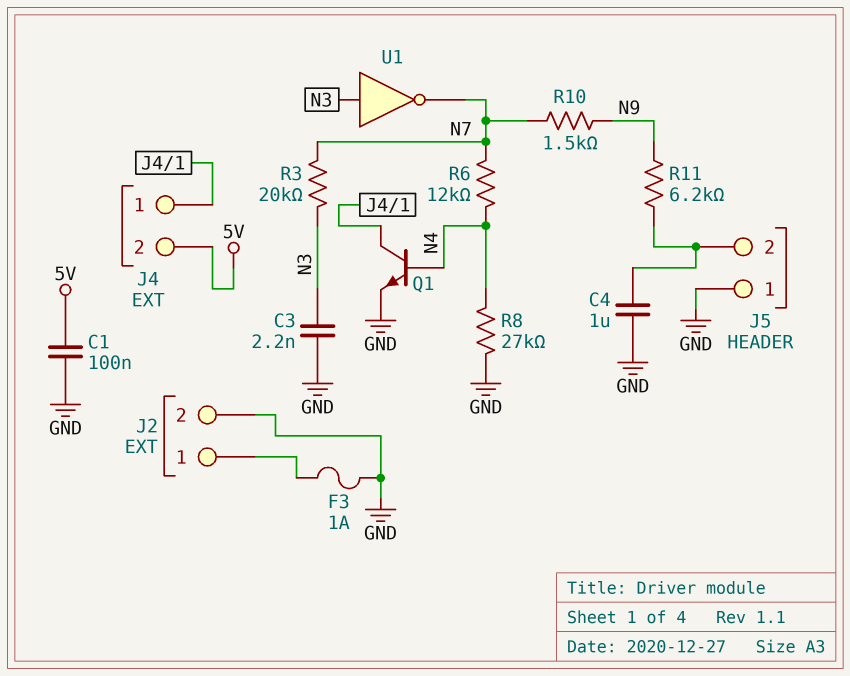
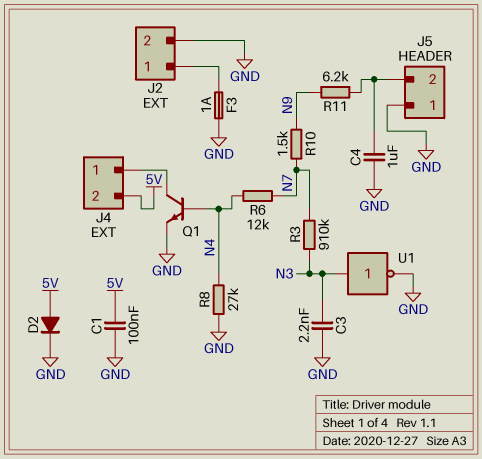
D2: none -> diode (A 5V, K GND)
R3: 20k (N3, N7) -> 910k (N3, N7)
U1: NOT (in N3, out N7) -> NOT (in N3, out GND)

